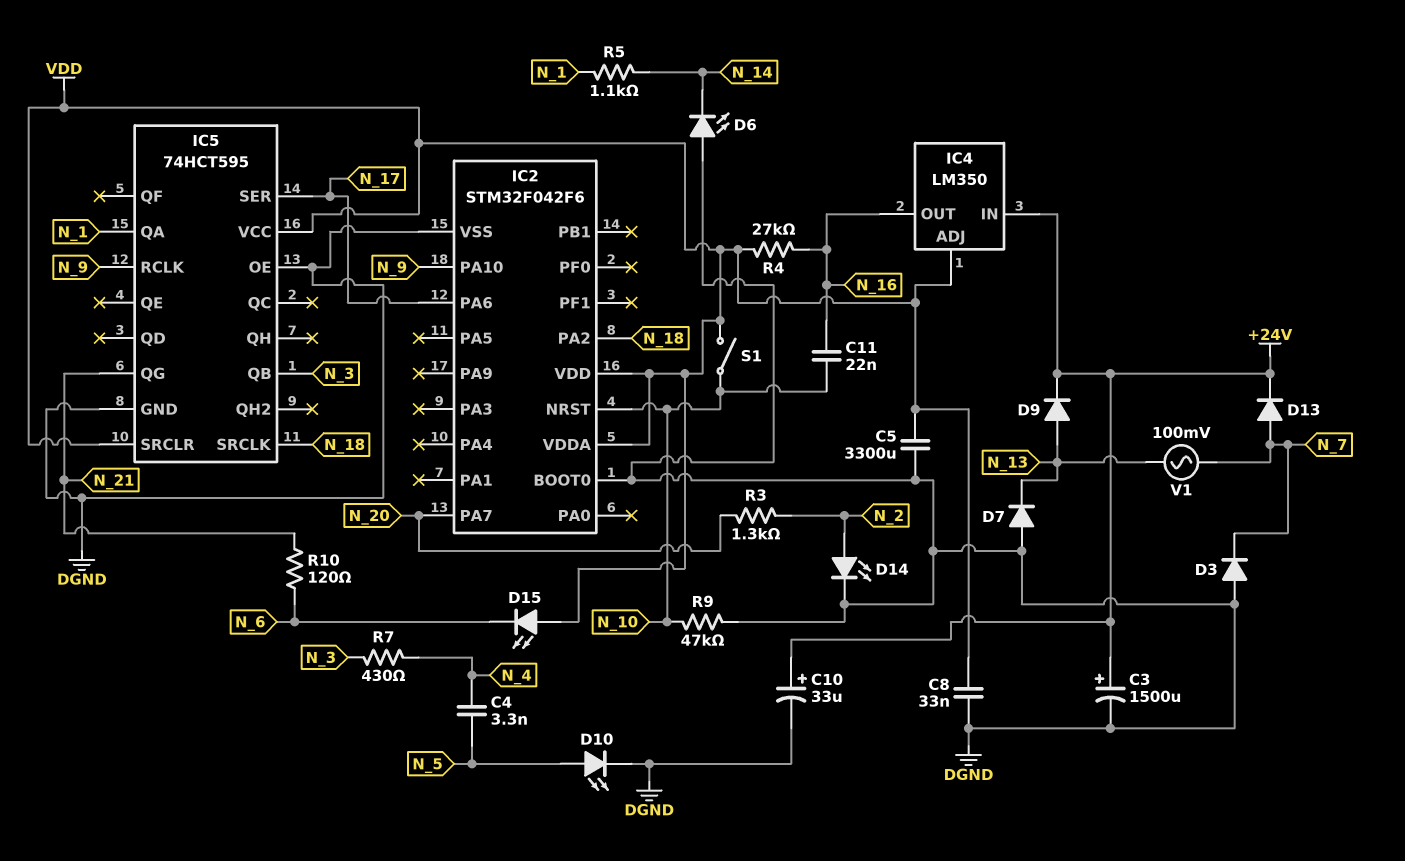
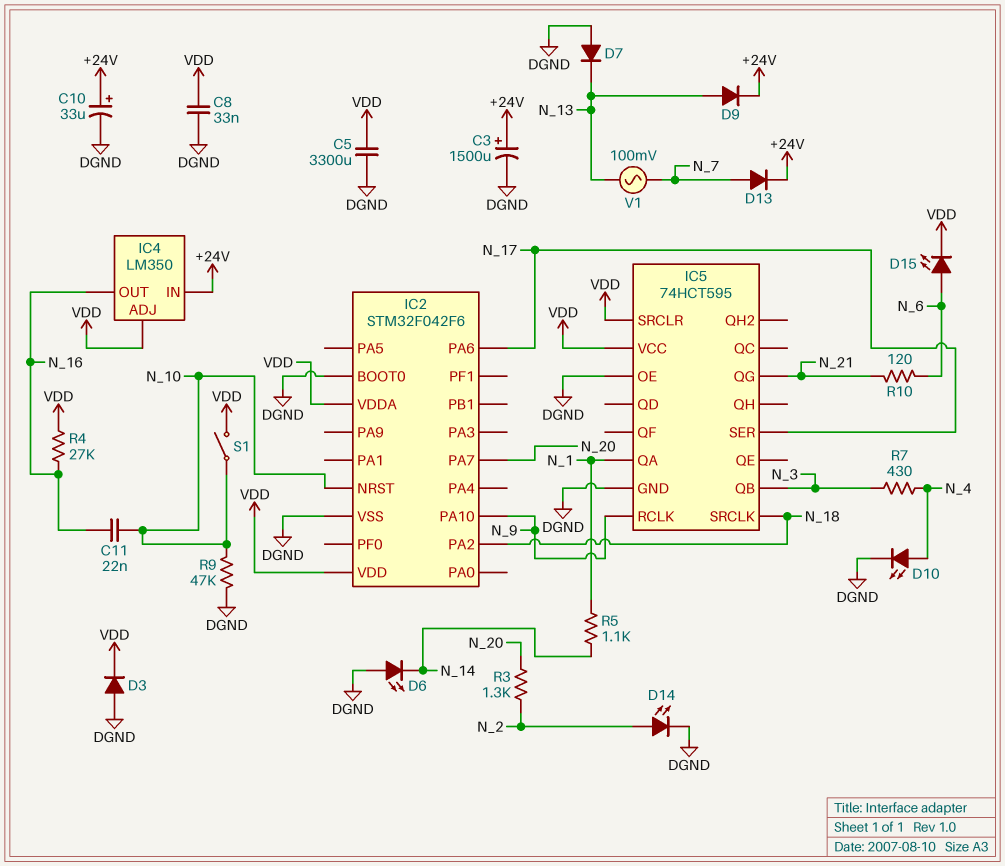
C4: 3.3nF (N_4, N_5) -> none
D3: diode (A DGND, K N_7) -> diode (A DGND, K VDD)
D10: LED (A N_5, K DGND) -> LED (A N_4, K DGND)
D15: LED (A VDD, K N_6) -> LED (A N_6, K VDD)

